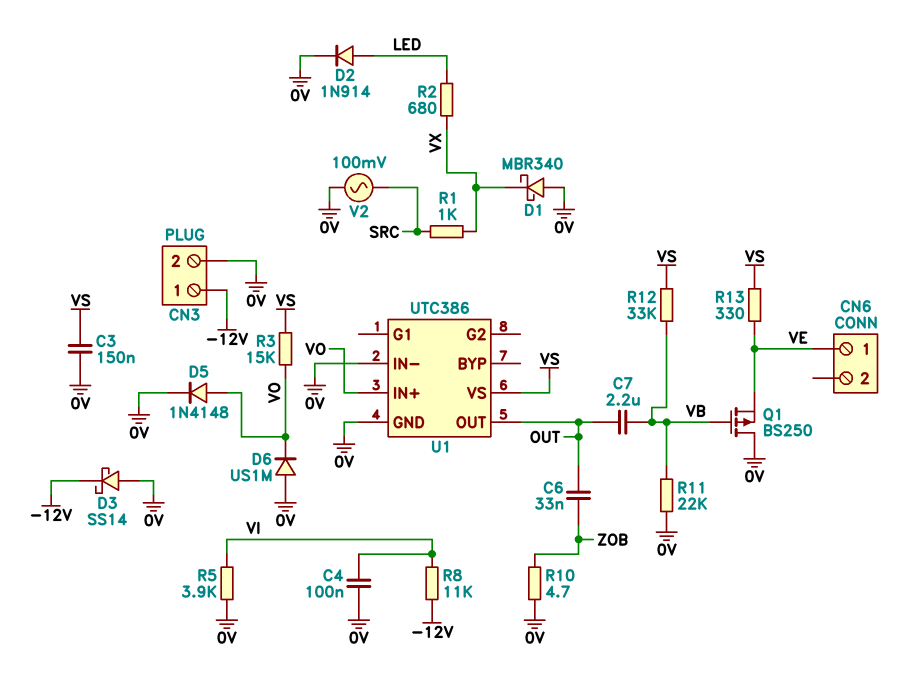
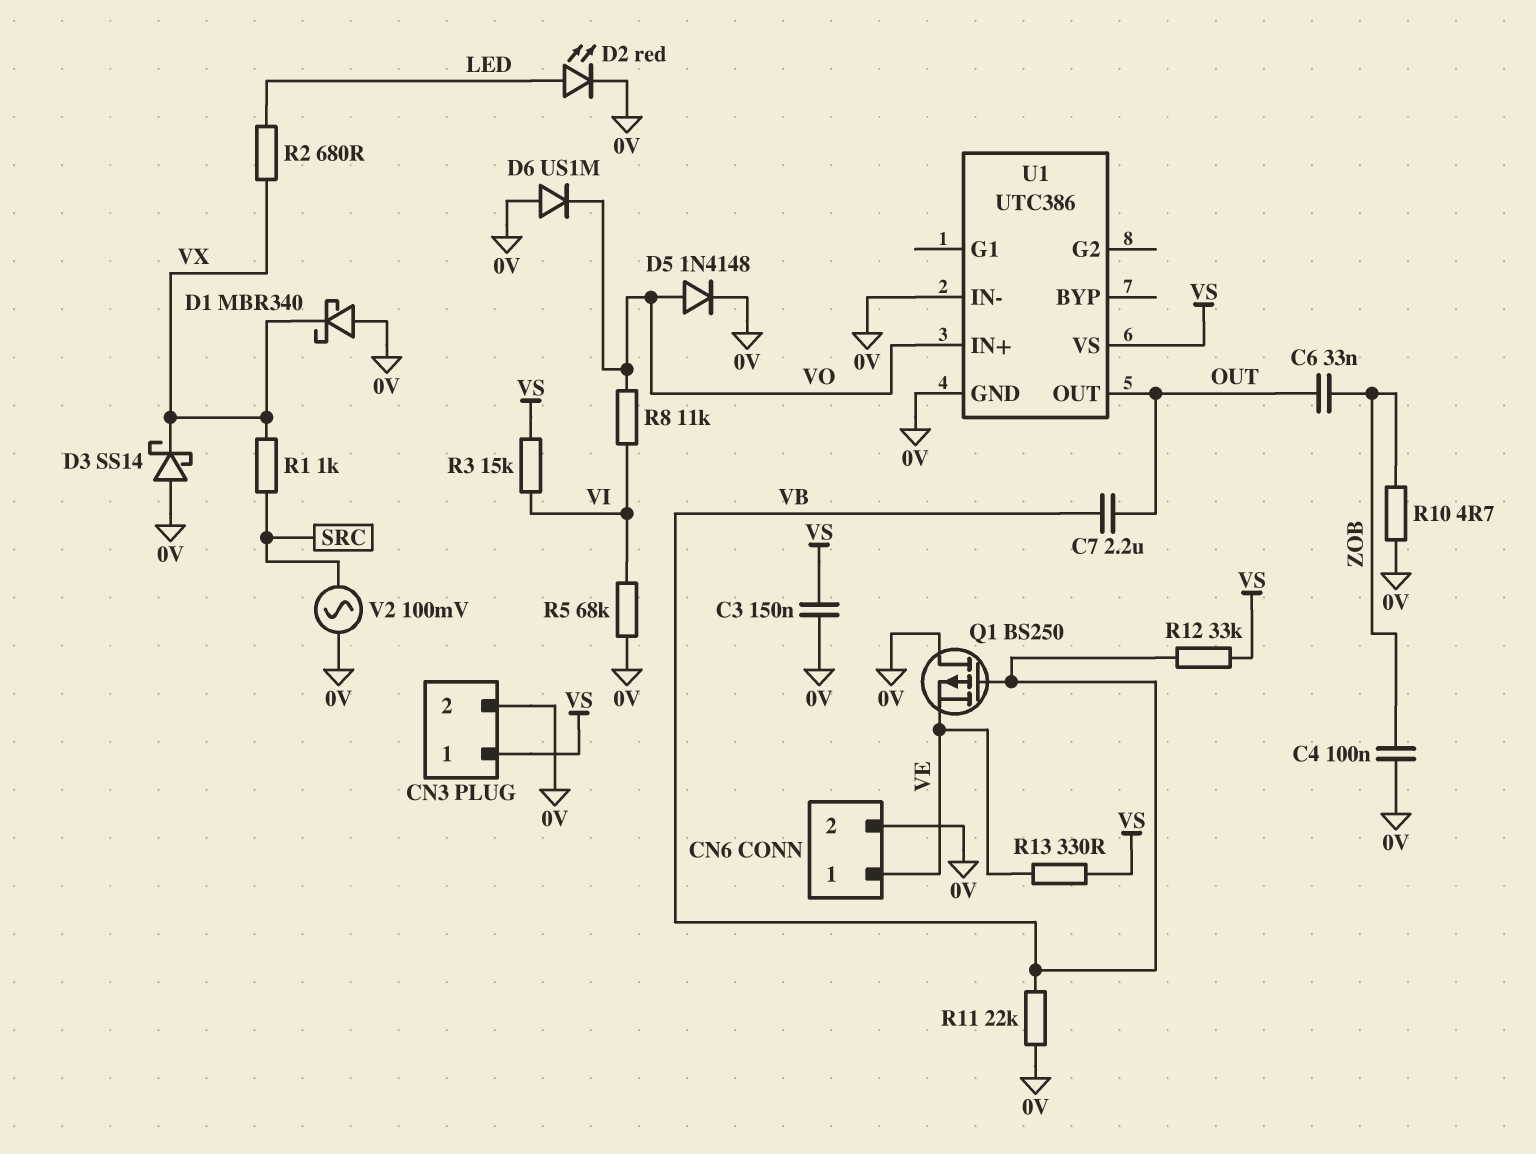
C4: 100nF (0V, VI) -> 100nF (0V, ZOB)
CN3 pin 1: -12V -> VS
CN6 pin 2: none -> 0V
D2: diode 1N914 (A LED, K 0V) -> LED red (A LED, K 0V)
D3: schottky SS14 (A 0V, K -12V) -> schottky SS14 (A 0V, K VX)
R3: 15k (VO, VS) -> 15k (VI, VS)
R5: 3.9k (0V, VI) -> 68k (0V, VI)
R8: 11k (-12V, VI) -> 11k (VI, VO)

